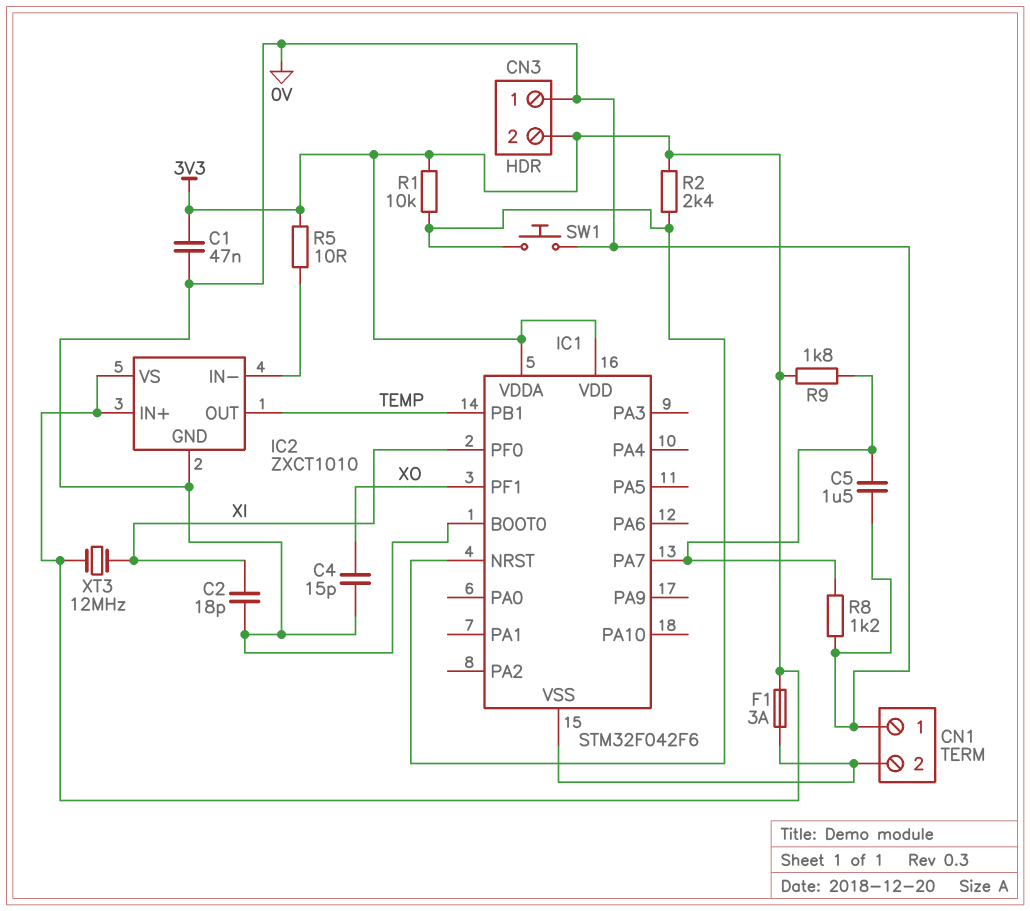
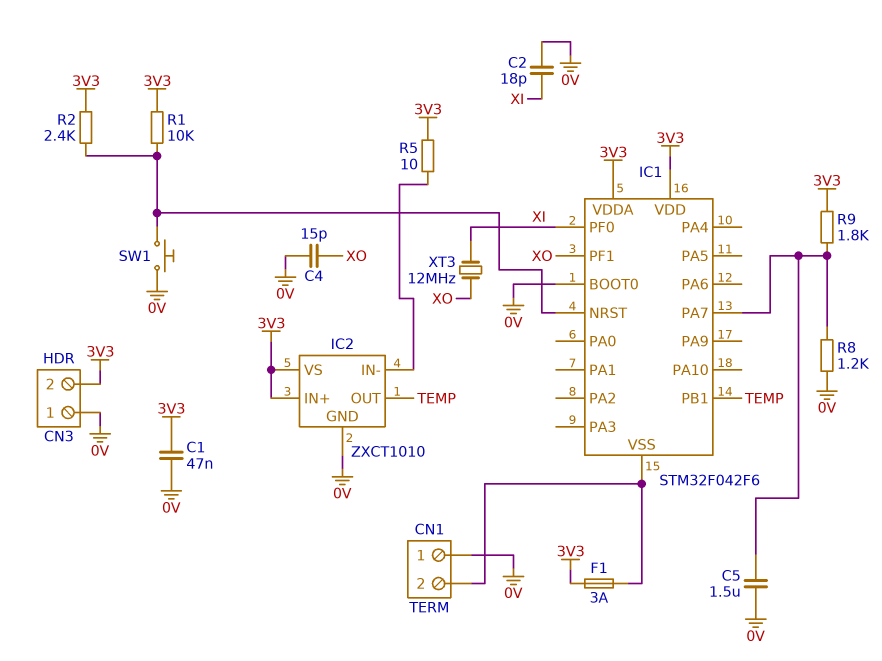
XT3: 12MHz (3V3, XI) -> 12MHz (XI, XO)

